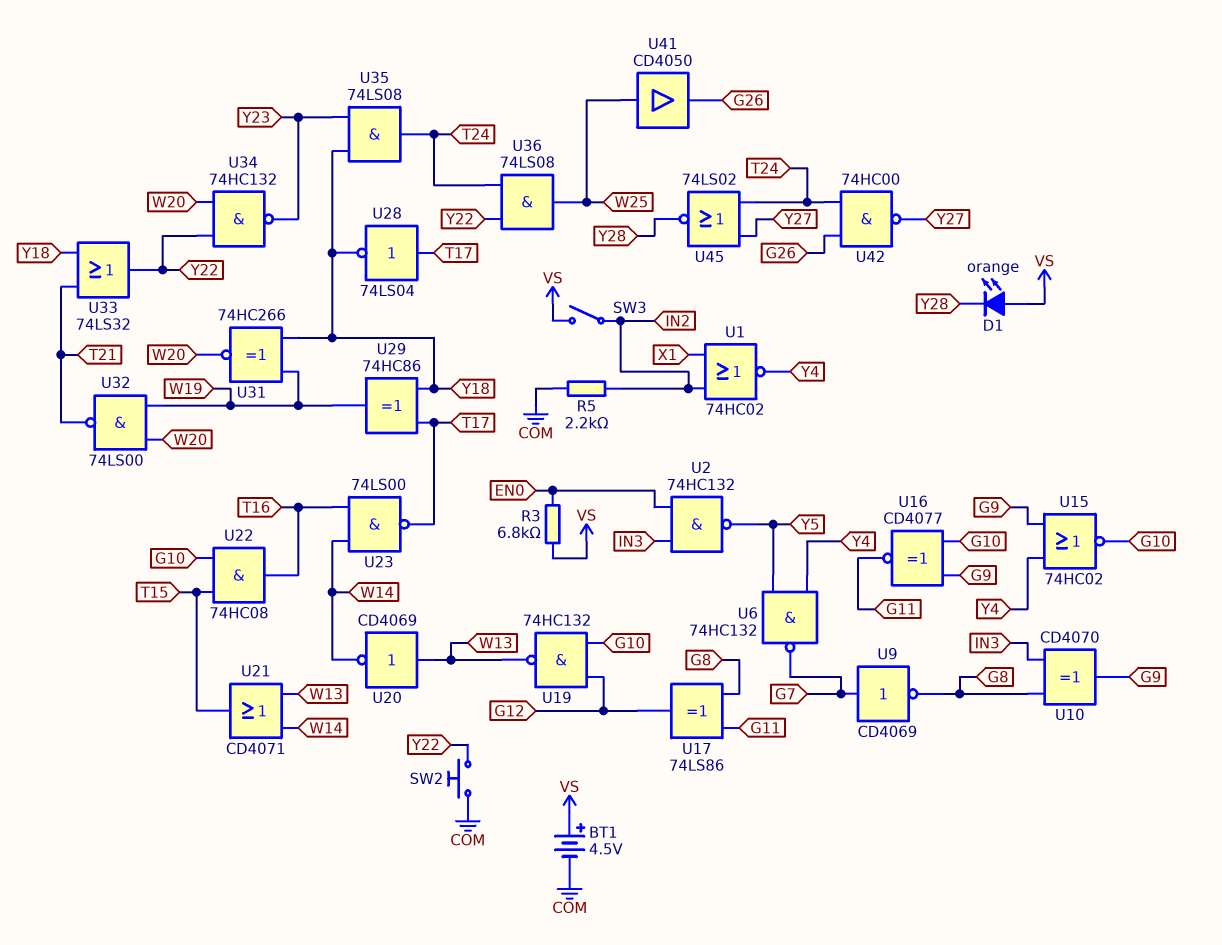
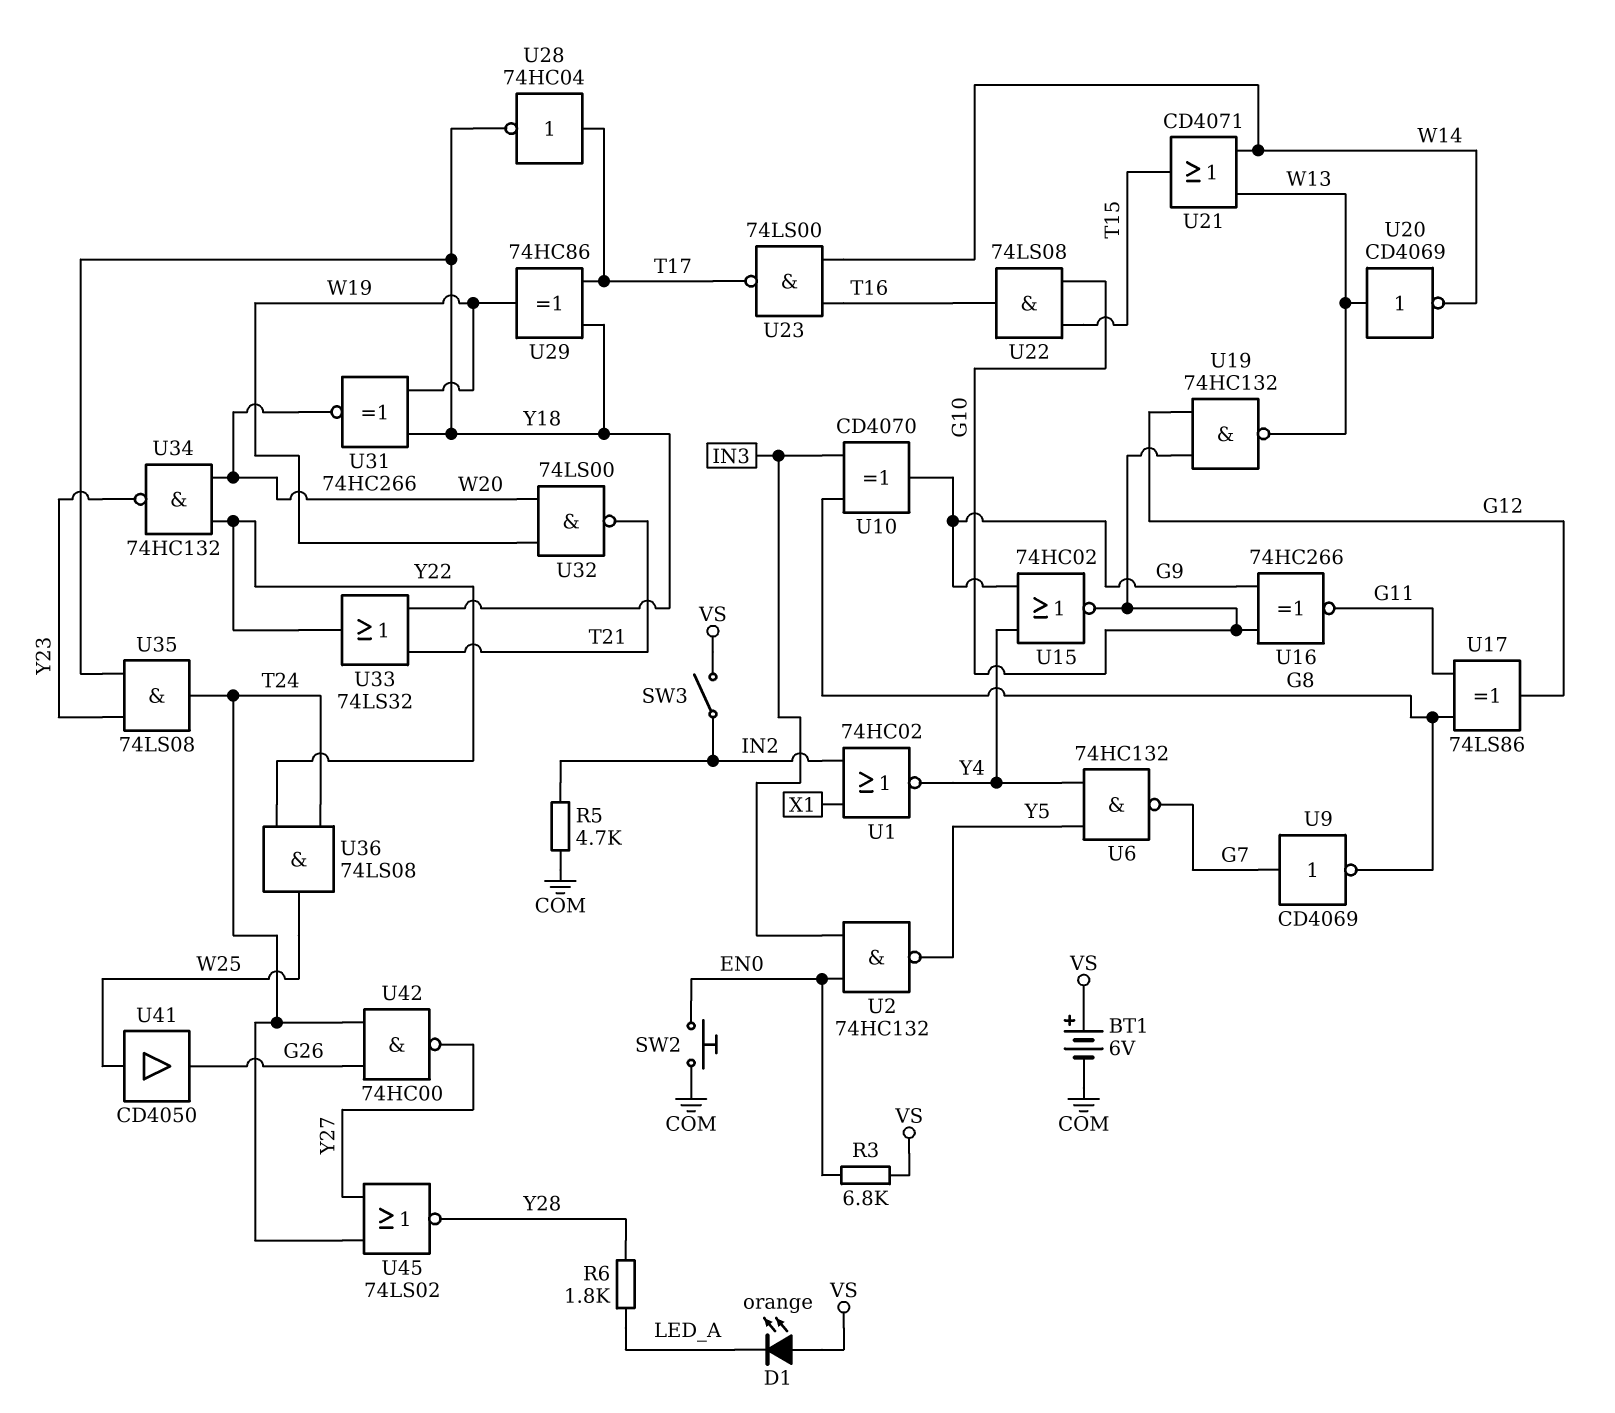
BT1: 4.5V (plus VS, minus COM) -> 6V (plus VS, minus COM)
D1: LED orange (A VS, K Y28) -> LED orange (A VS, K LED_A)
R5: 2.2k (COM, IN2) -> 4.7k (COM, IN2)
R6: none -> 1.8k (LED_A, Y28)
SW2: button (COM, Y22) -> button (COM, EN0)
U16: XNOR CD4077 (in G9, in G10, out G11) -> XNOR 74HC266 (in G9, in G10, out G11)
U22: AND 74HC08 (in G10, in T15, out T16) -> AND 74LS08 (in G10, in T15, out T16)
U28: NOT 74LS04 (in T17, out Y18) -> NOT 74HC04 (in T17, out Y18)

